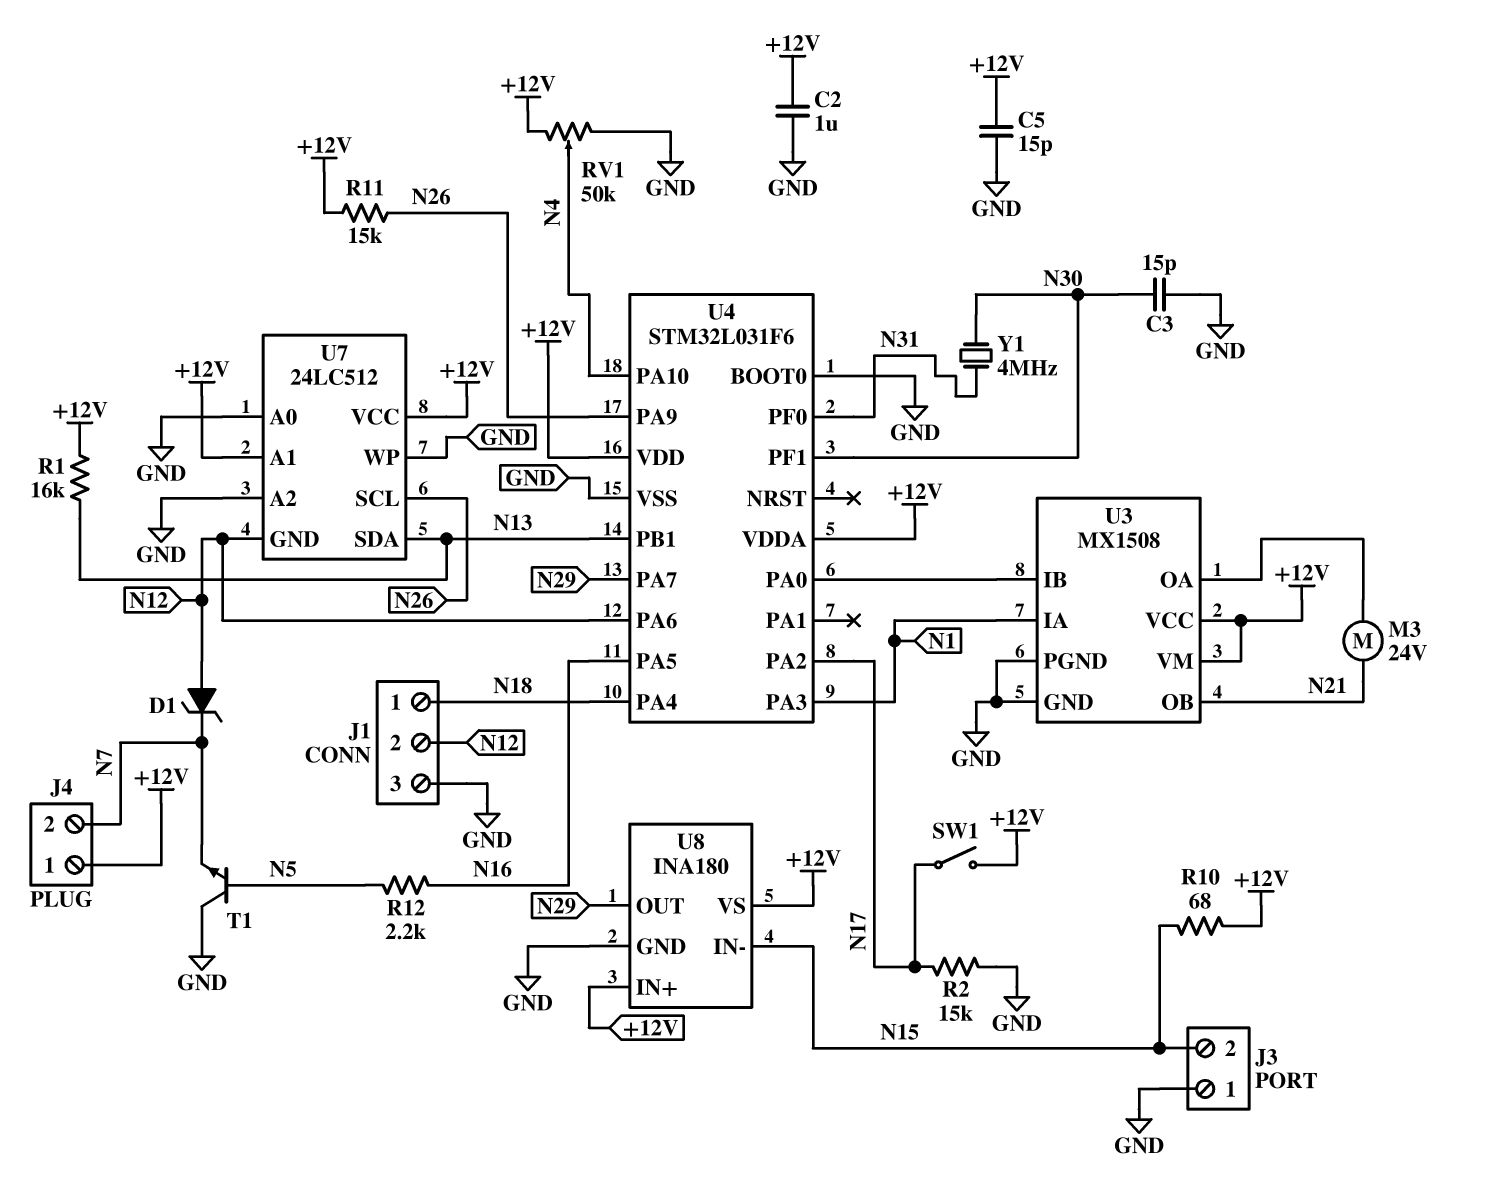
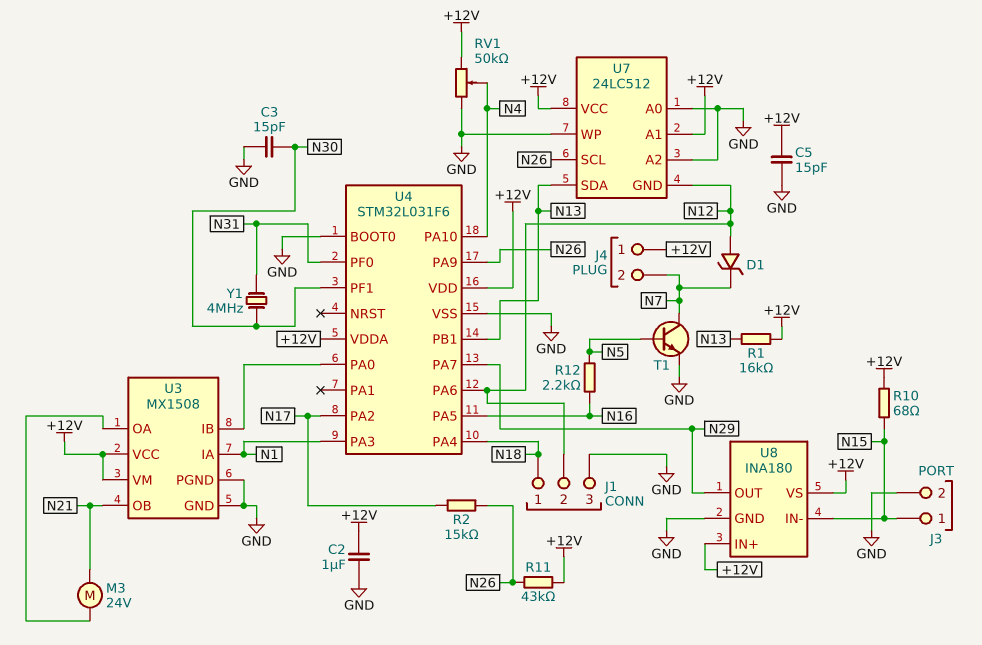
J3 pin 1: GND -> N15
J3 pin 2: N15 -> GND
R2: 15k (GND, N17) -> 15k (N17, N26)
R11: 15k (+12V, N26) -> 43k (+12V, N26)
SW1: switch (+12V, N17) -> none
T1: NPN (B N5, C GND, E N7) -> NPN (B N5, C N7, E GND)

